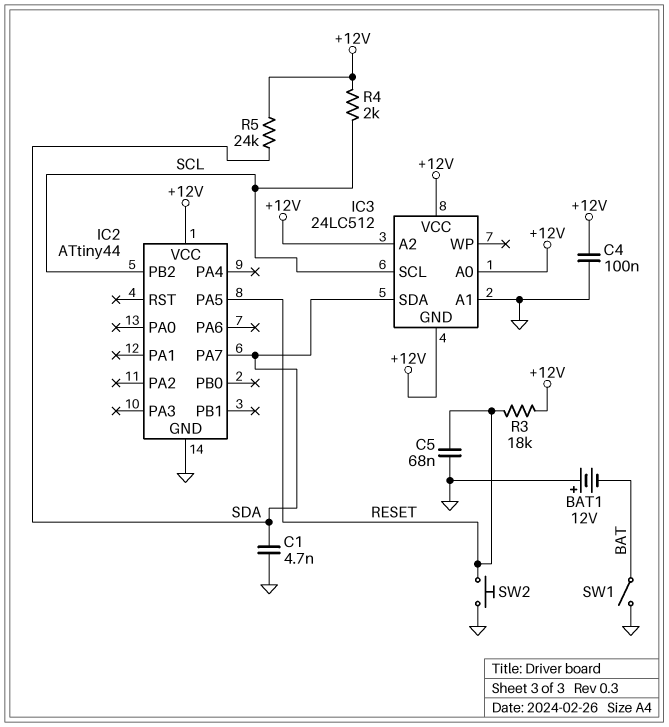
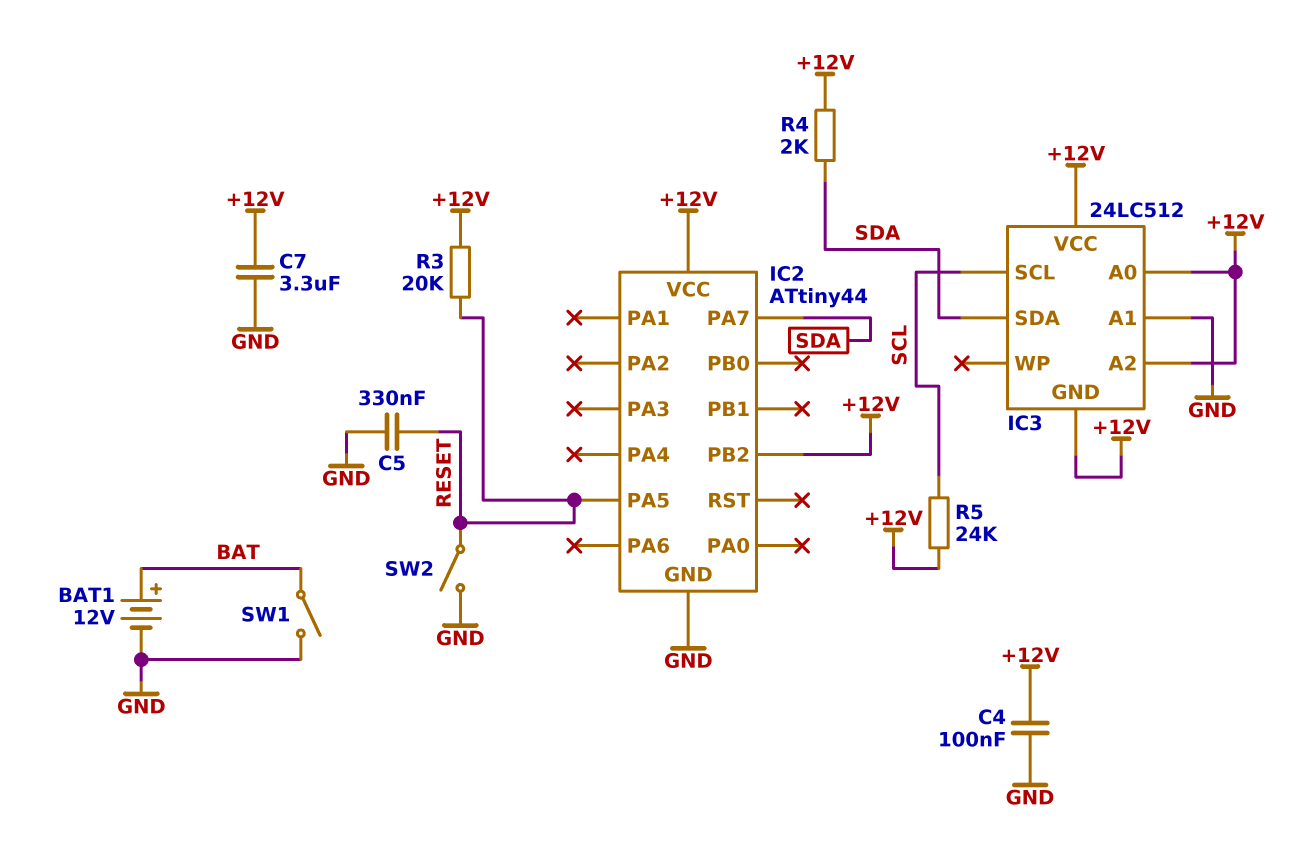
BAT1: 12V (plus GND, minus BAT) -> 12V (plus BAT, minus GND)
C1: 4.7nF (GND, SDA) -> none
C5: 68nF (GND, RESET) -> 330nF (GND, RESET)
C7: none -> 3.3uF (+12V, GND)
IC2 pin PB2: SCL -> +12V
R3: 18k (+12V, RESET) -> 20k (+12V, RESET)
R4: 2k (+12V, SCL) -> 2k (+12V, SDA)
R5: 24k (+12V, SDA) -> 24k (+12V, SCL)
SW2: button (GND, RESET) -> switch (GND, RESET)

